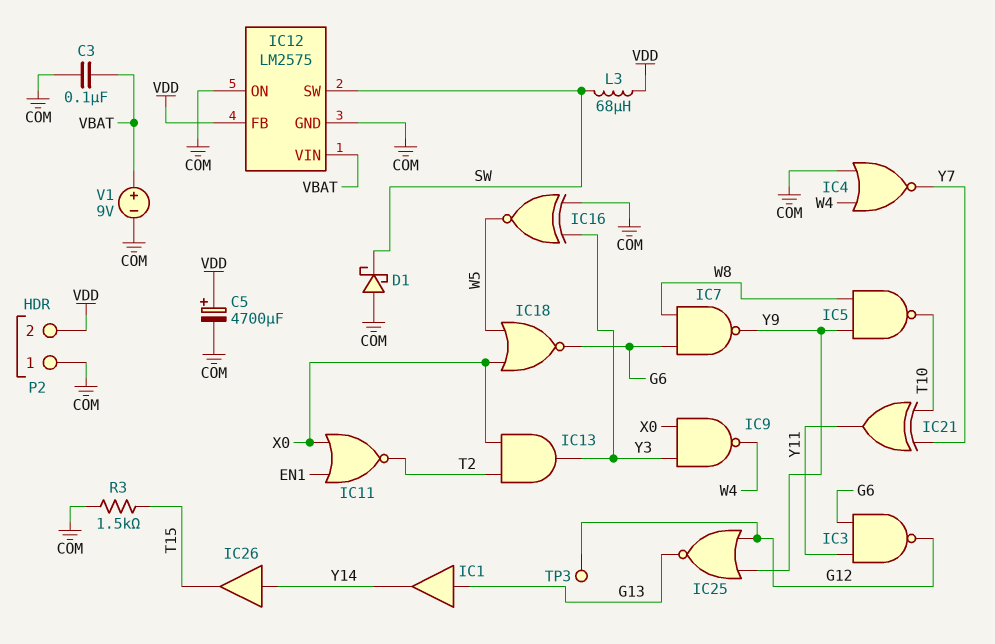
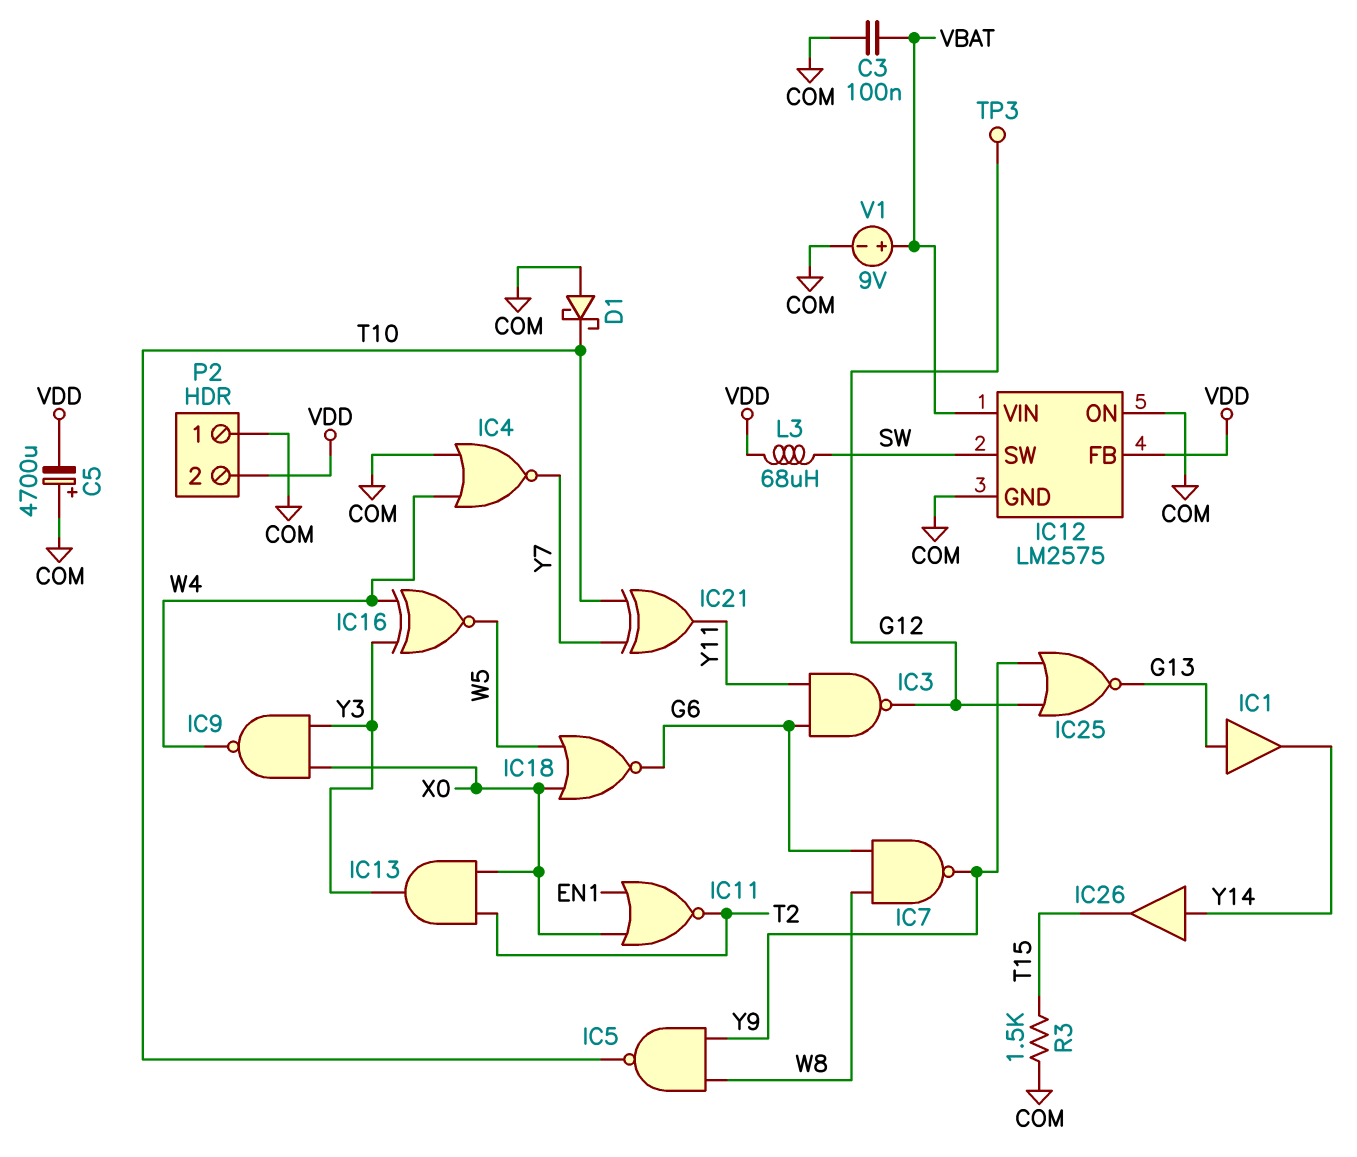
C5: 4700uF (plus VDD, minus COM) -> 4700uF (plus COM, minus VDD)
D1: schottky (A COM, K SW) -> schottky (A COM, K T10)
IC16: XNOR (in COM, in Y3, out W5) -> XNOR (in W4, in Y3, out W5)

